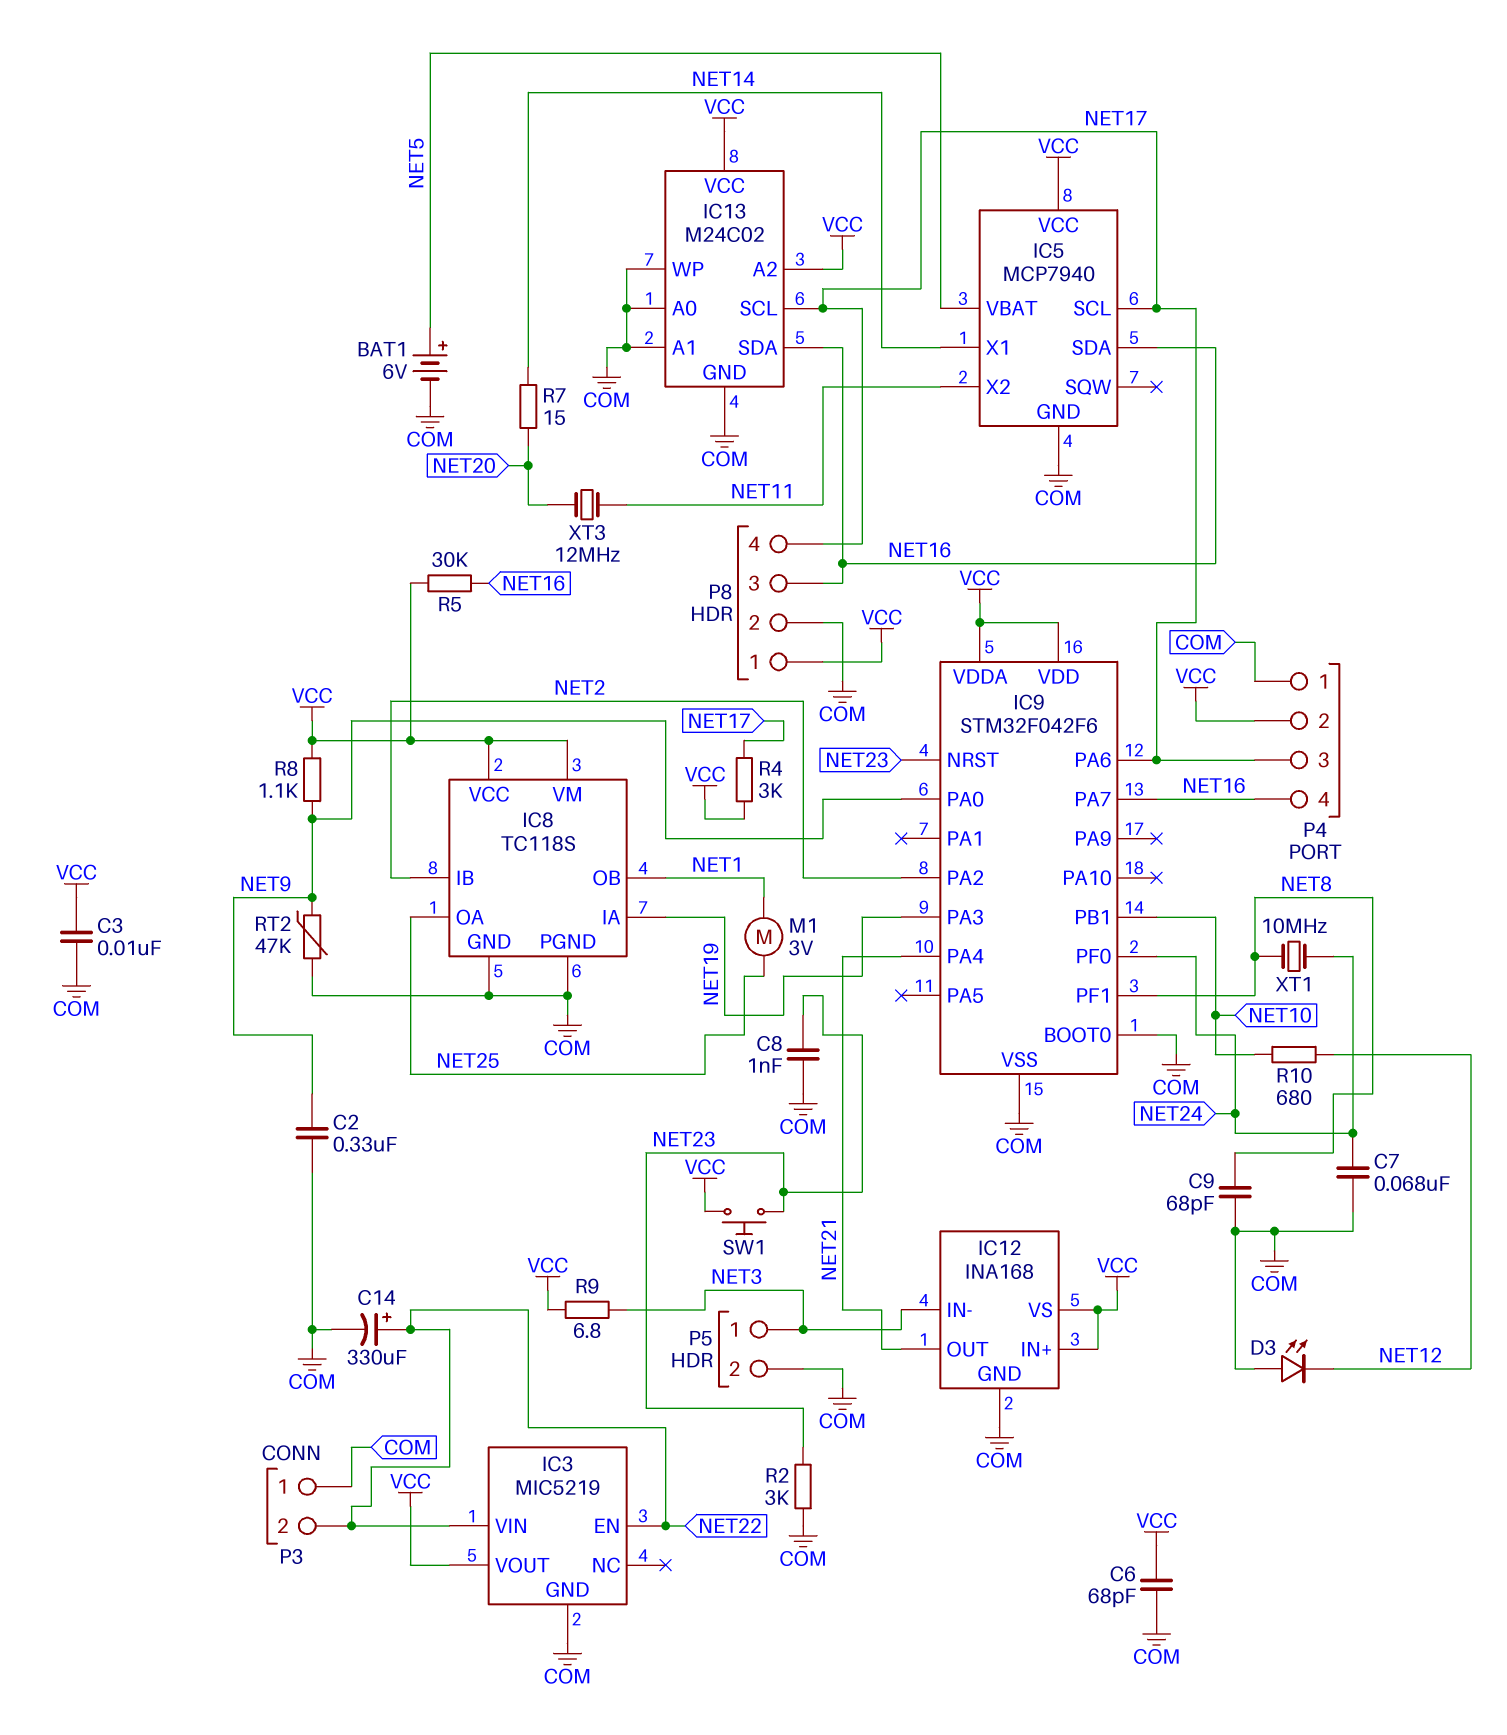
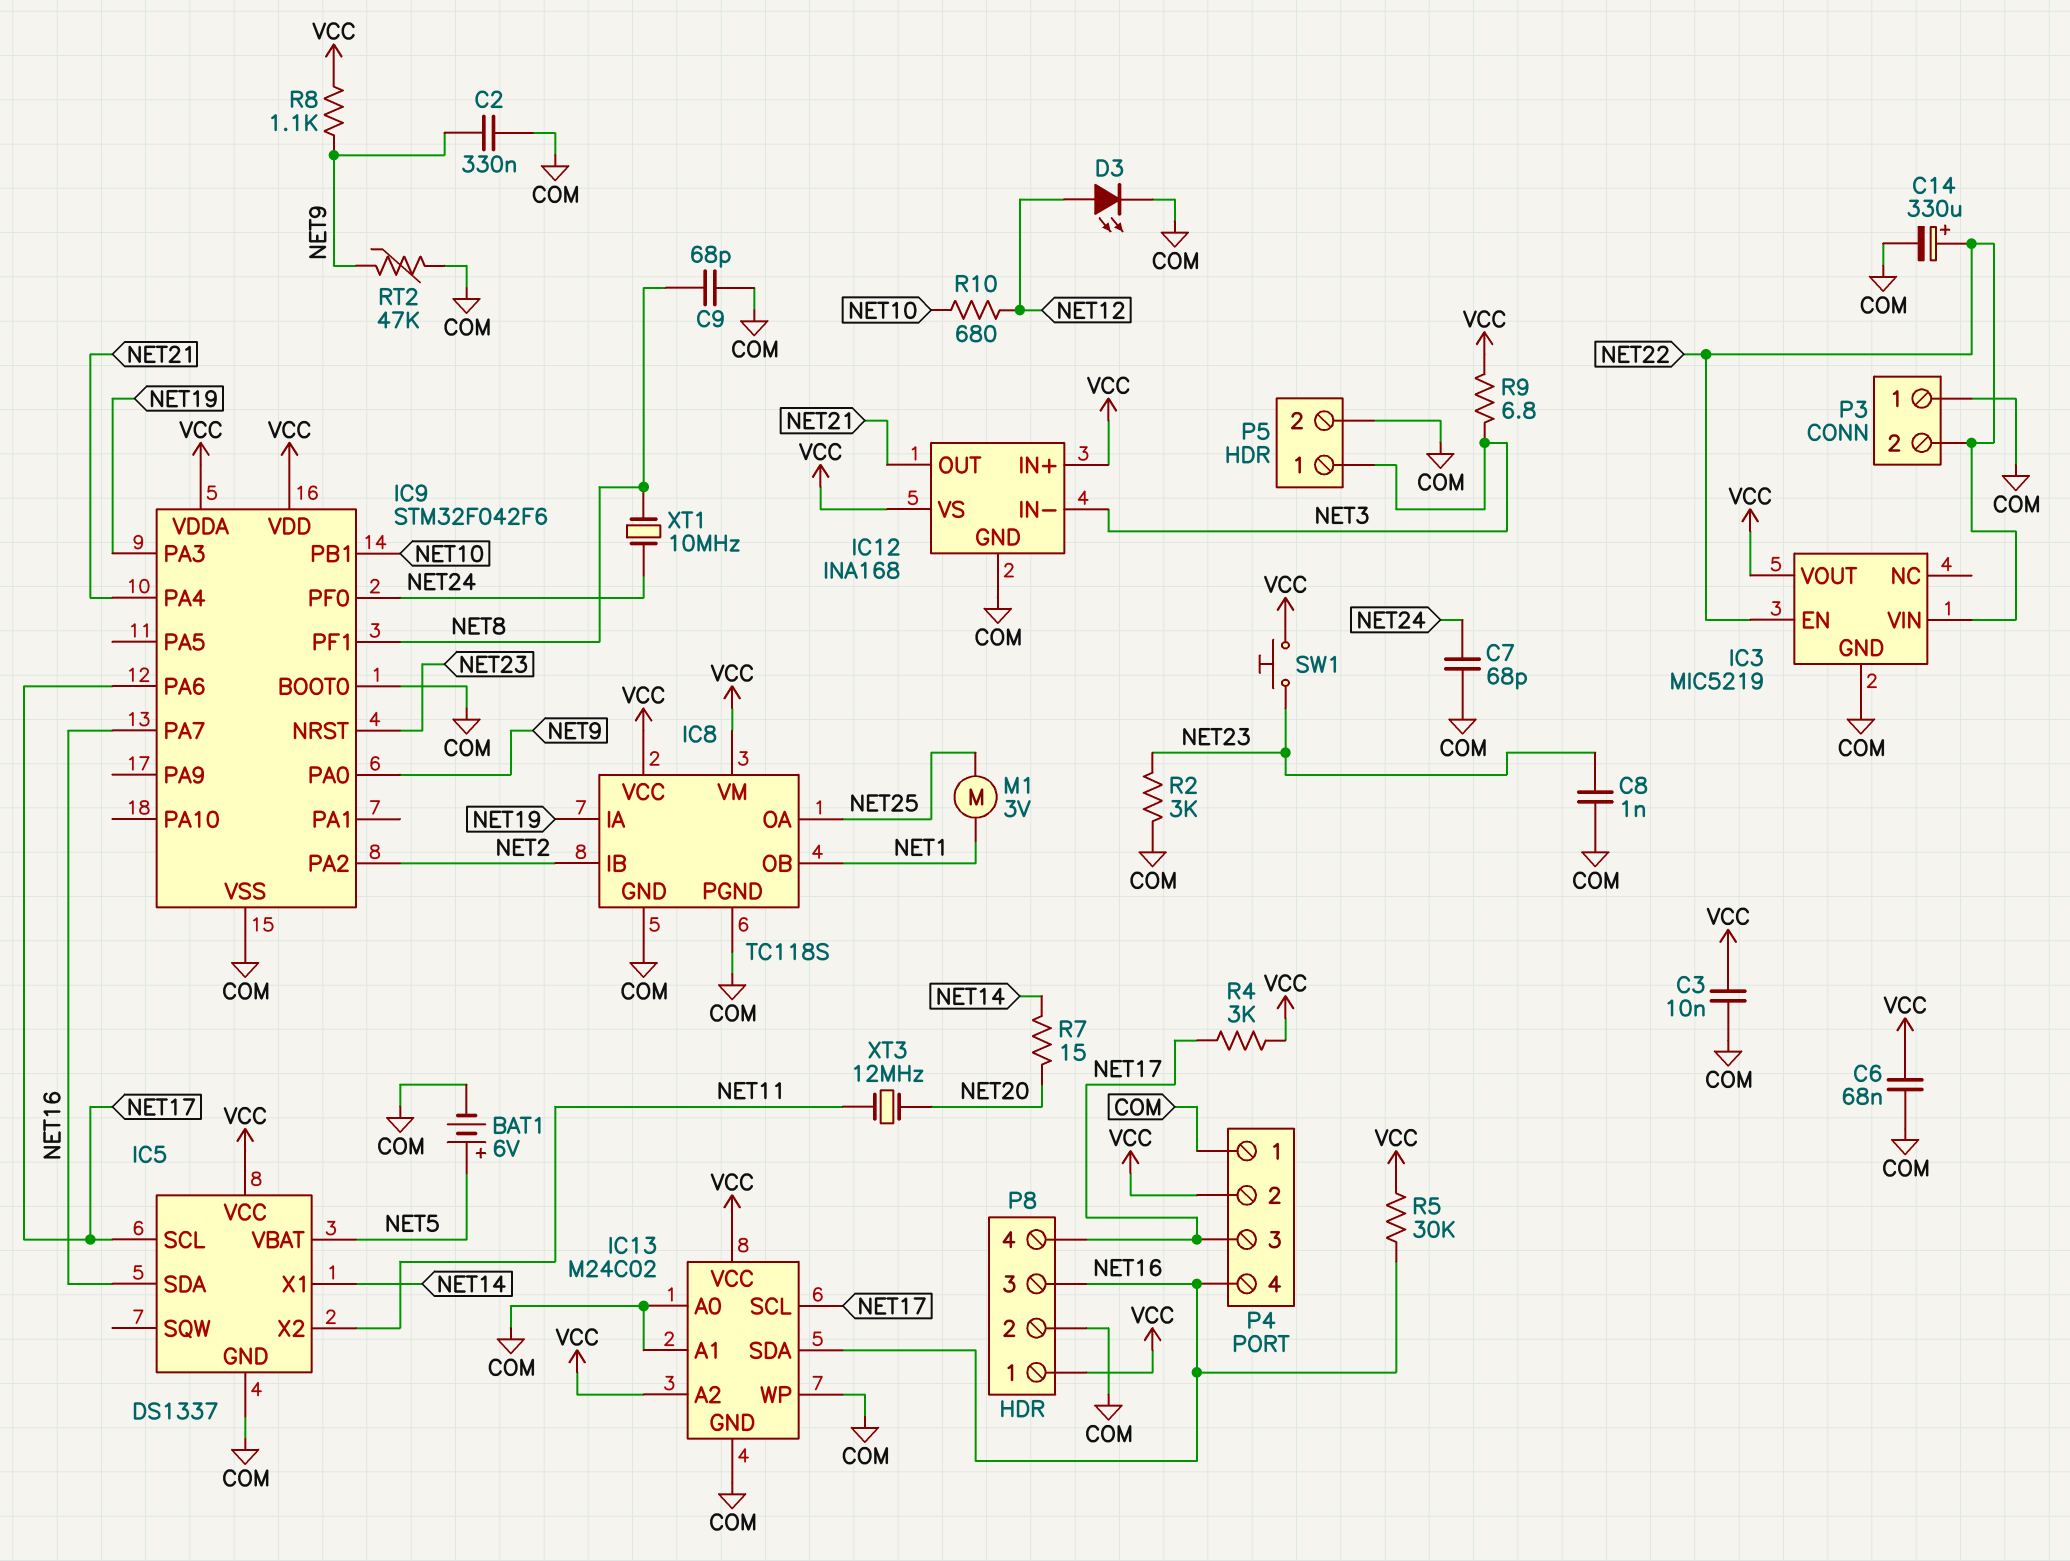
C6: 68pF (COM, VCC) -> 68nF (COM, VCC)
C7: 68nF (COM, NET24) -> 68pF (COM, NET24)
D3: LED (A COM, K NET12) -> LED (A NET12, K COM)
IC5: MCP7940 -> DS1337

